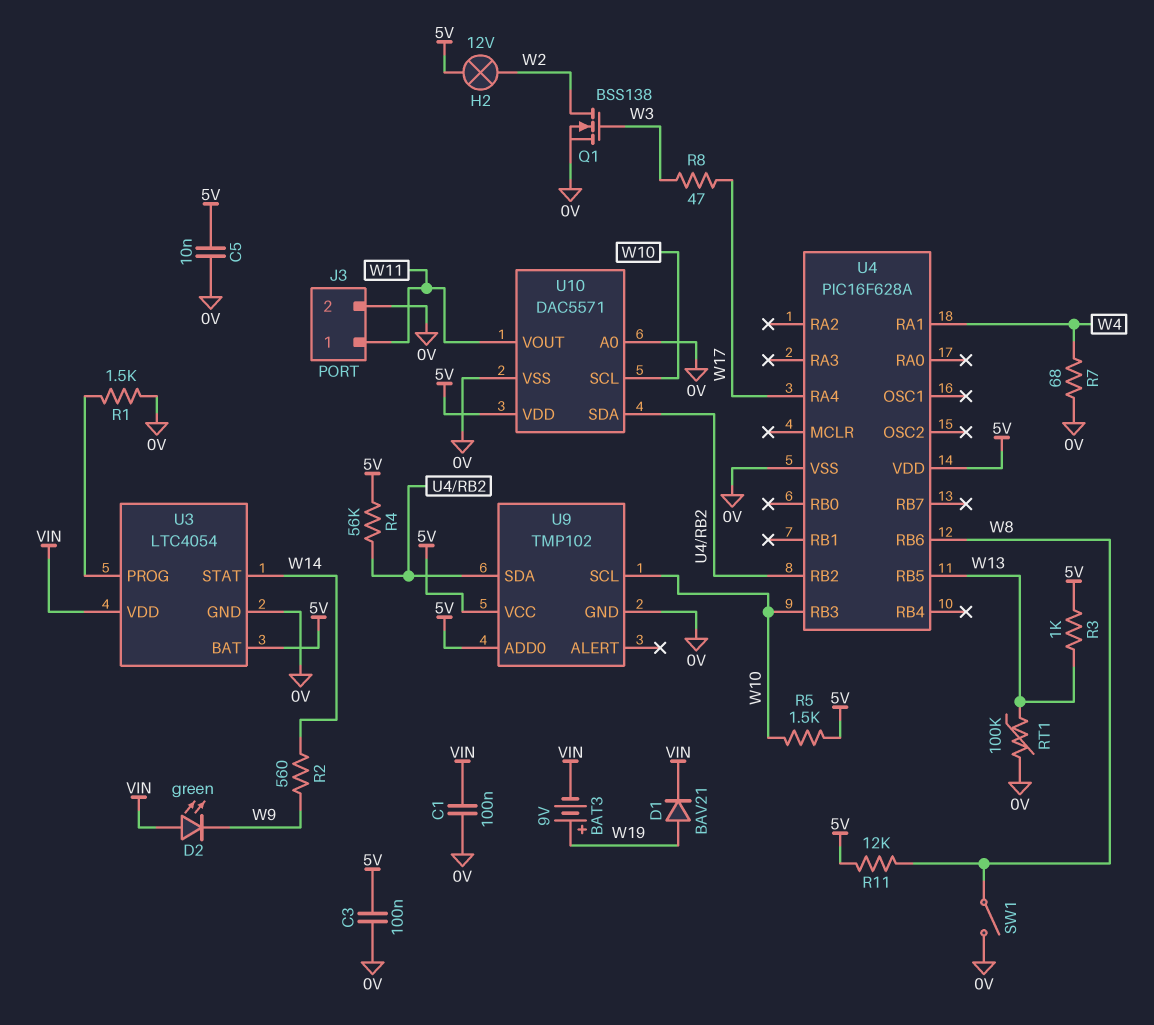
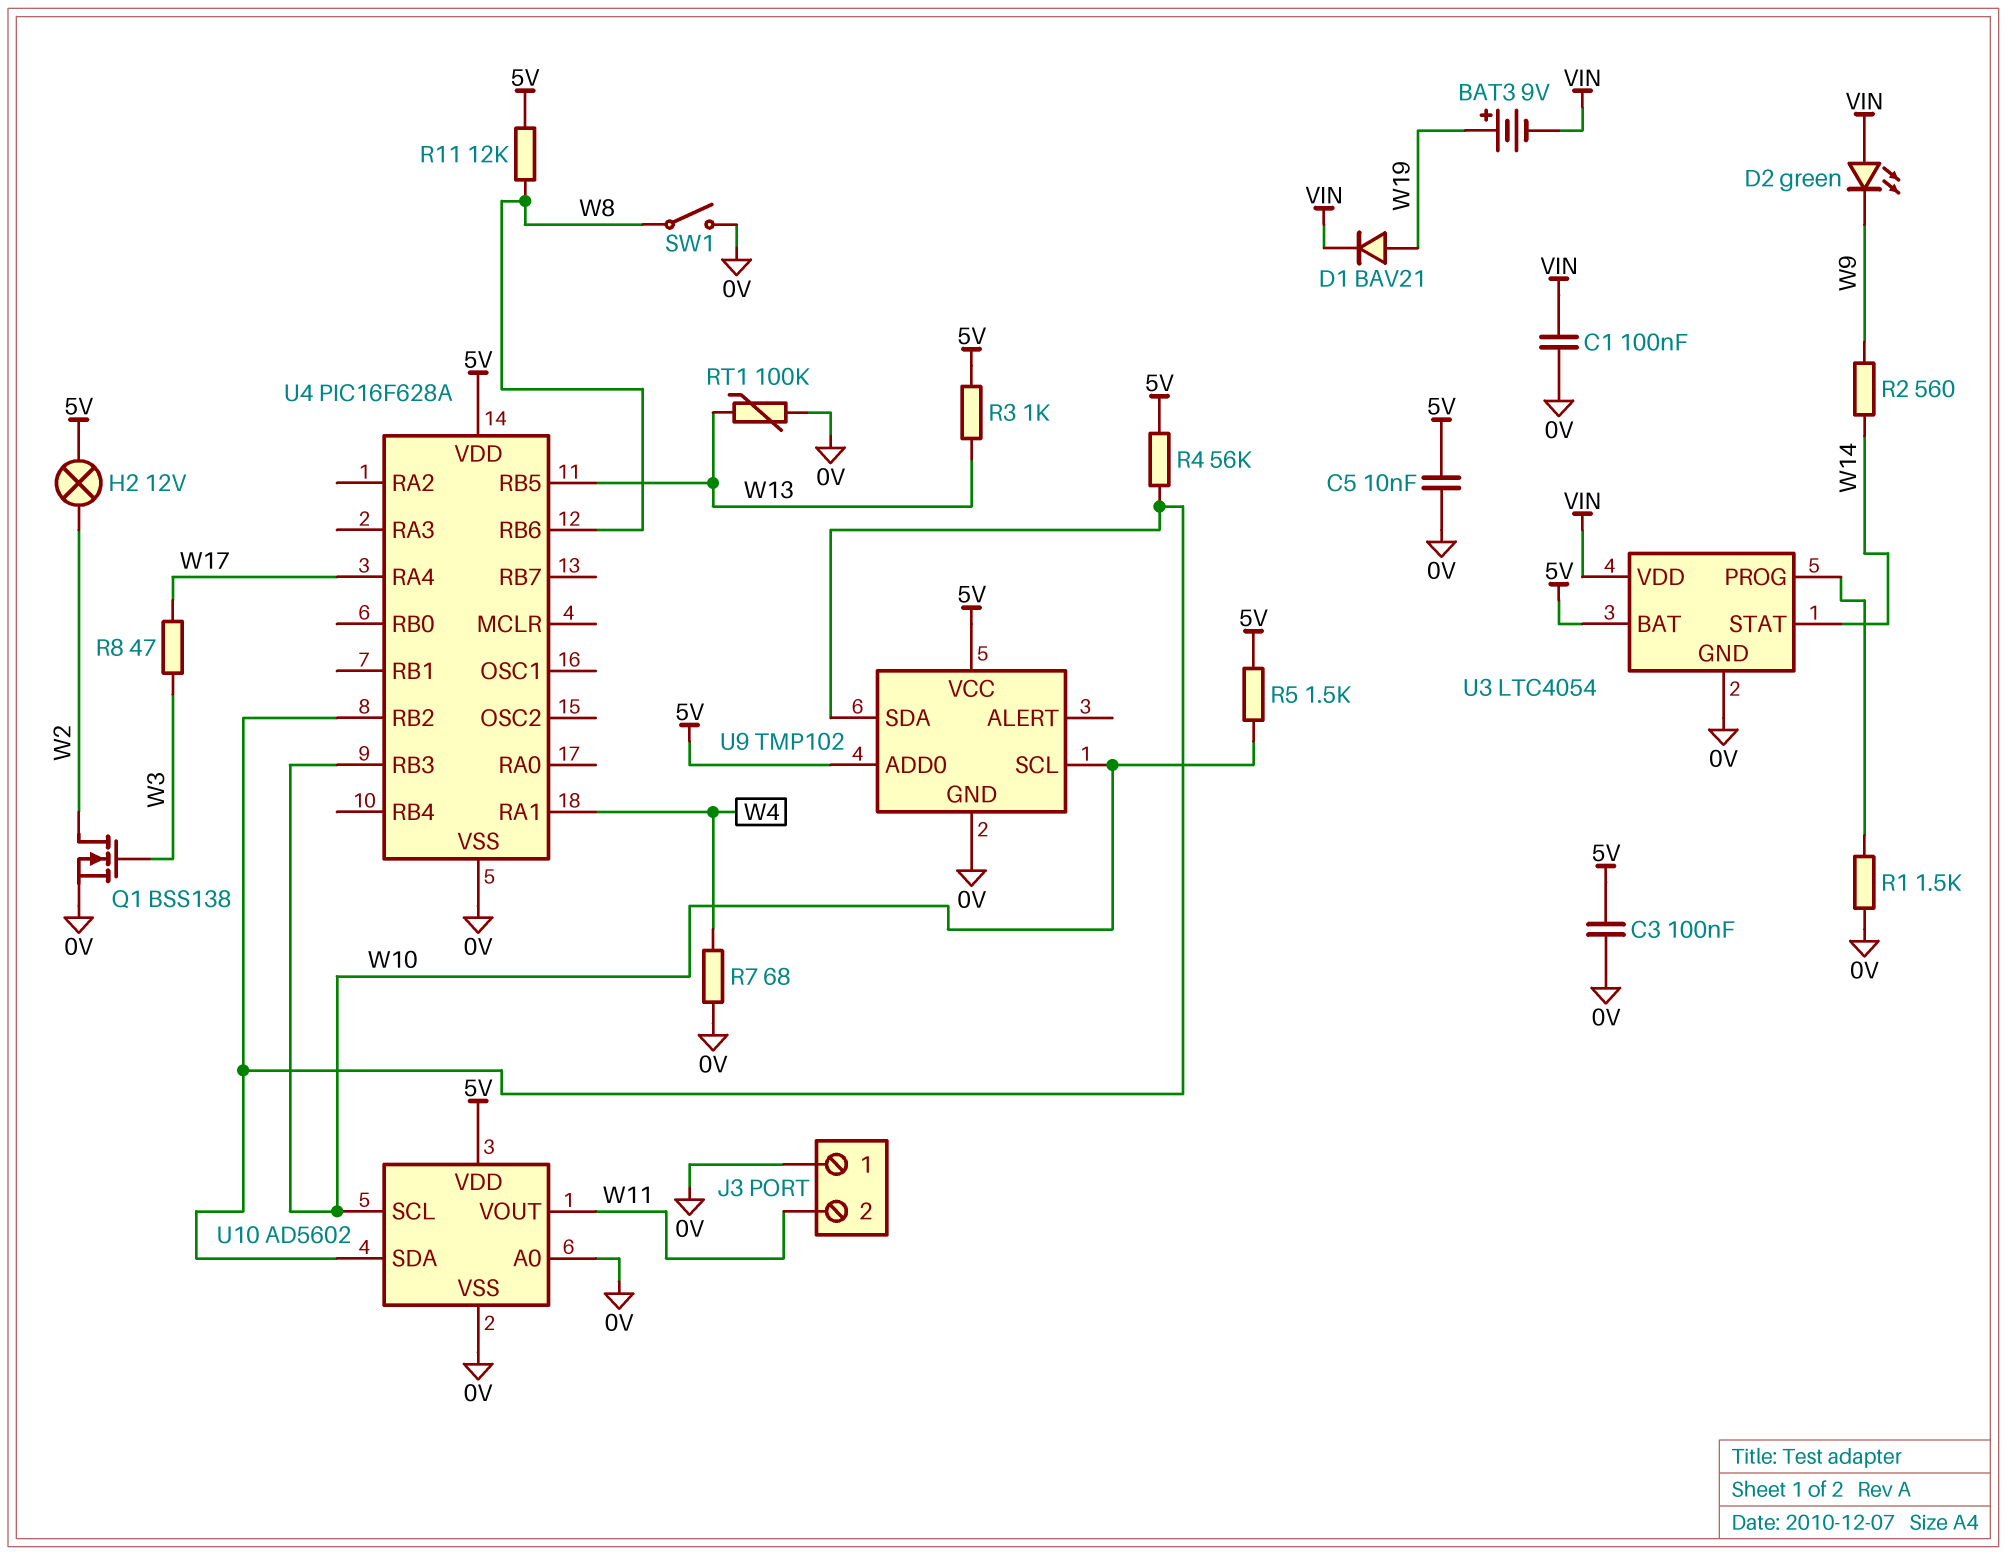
J3 pin 1: W11 -> 0V
J3 pin 2: 0V -> W11
U10: DAC5571 -> AD5602

